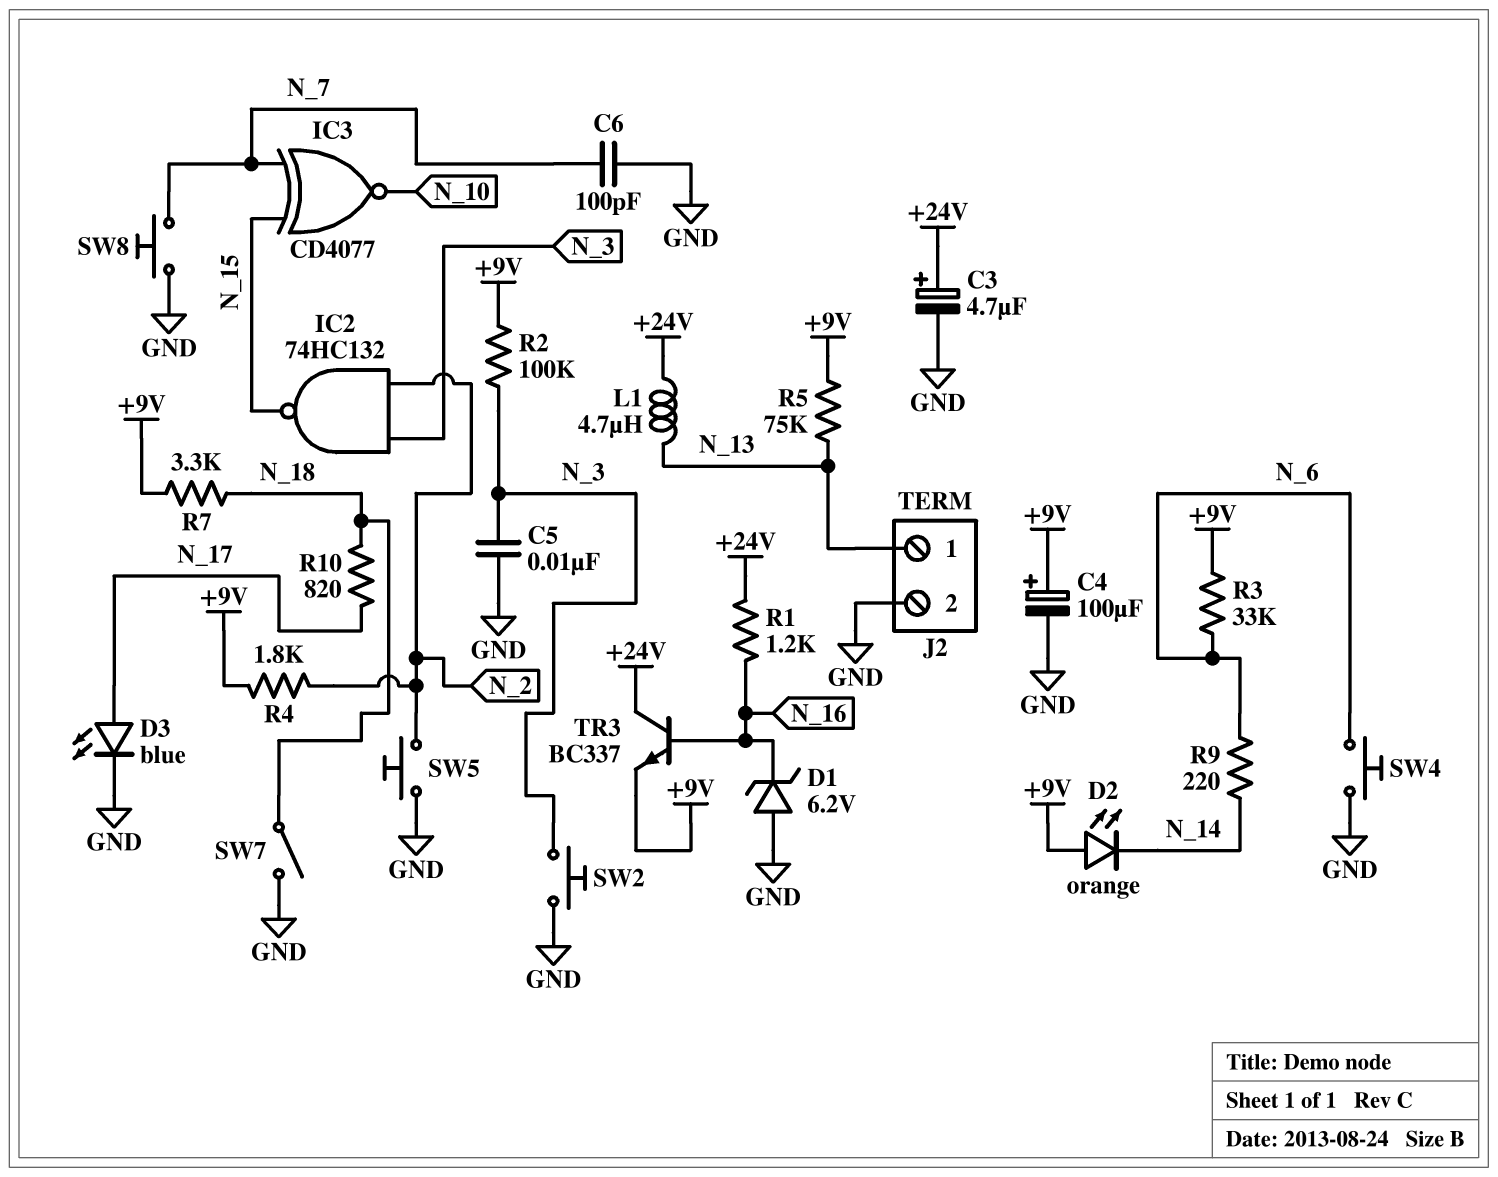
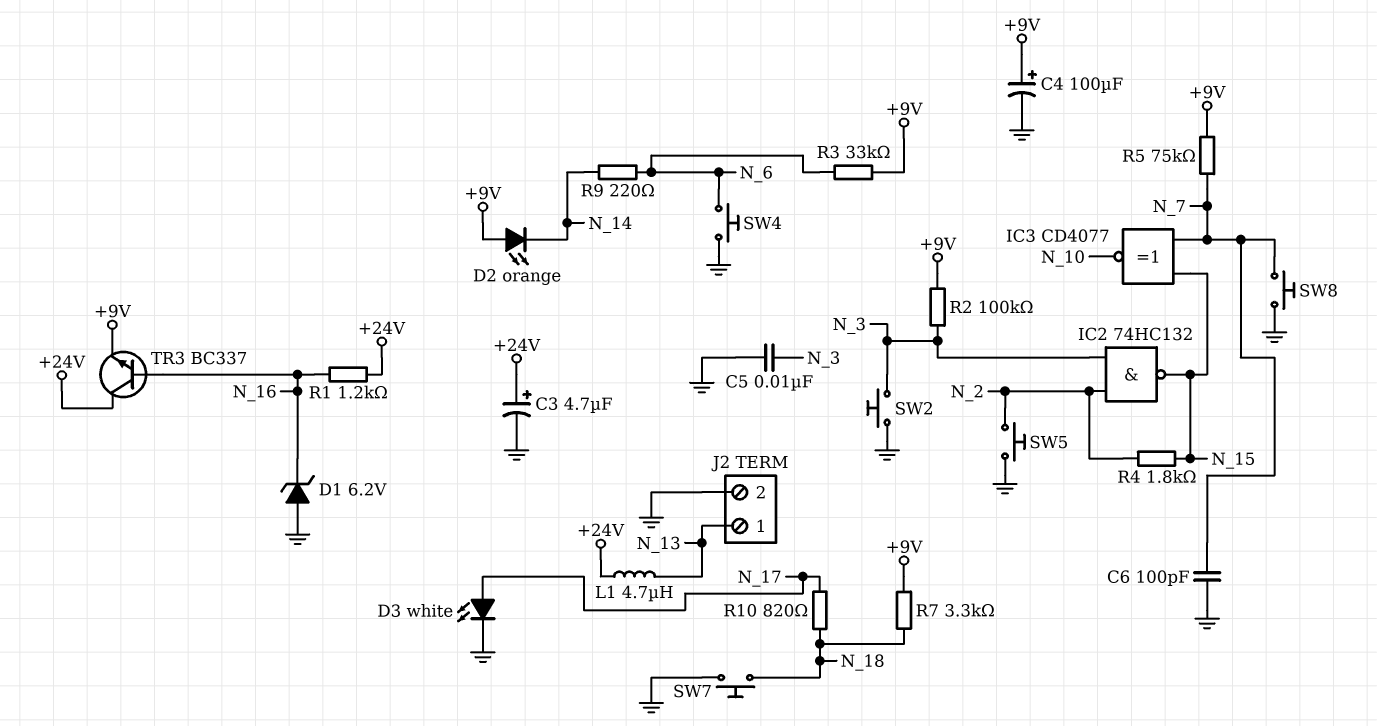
D3: LED blue (A N_17, K GND) -> LED white (A N_17, K GND)
R4: 1.8k (+9V, N_2) -> 1.8k (N_2, N_15)
R5: 75k (+9V, N_13) -> 75k (+9V, N_7)
SW7: switch (GND, N_18) -> button (GND, N_18)

